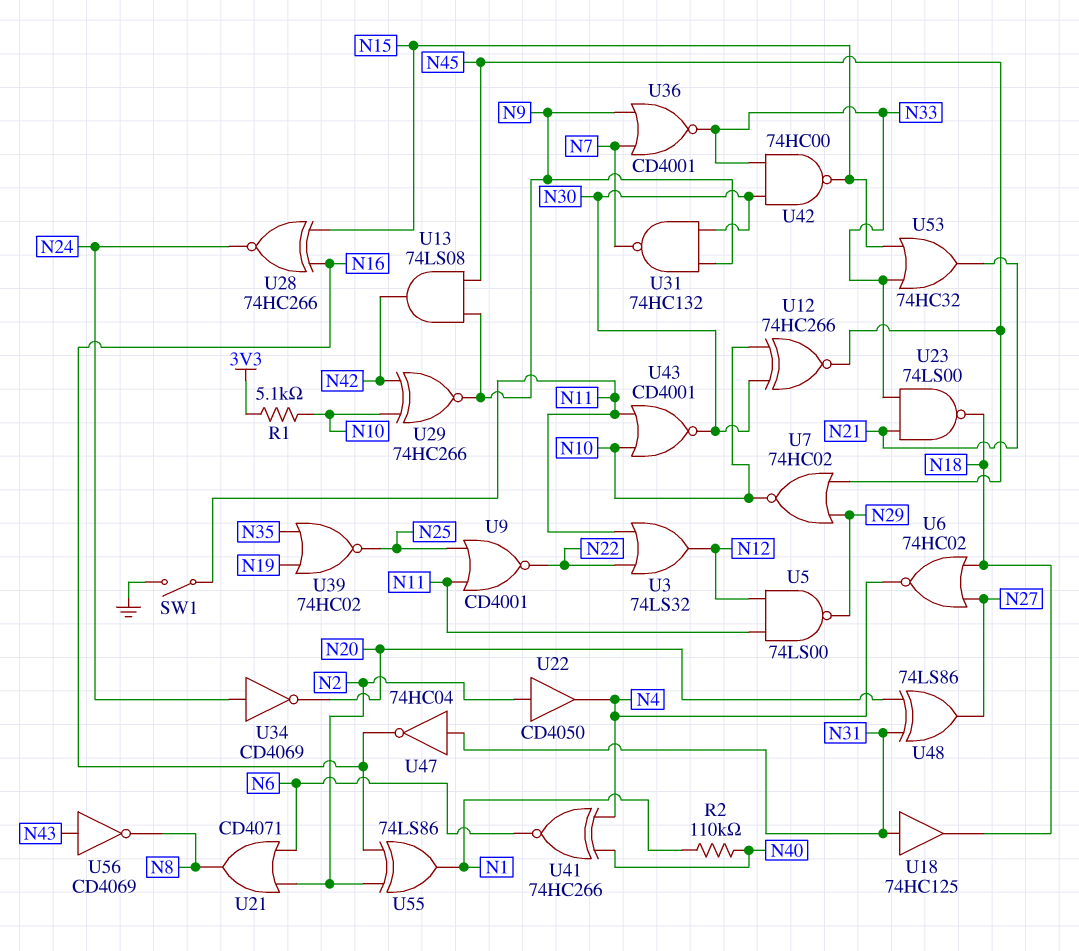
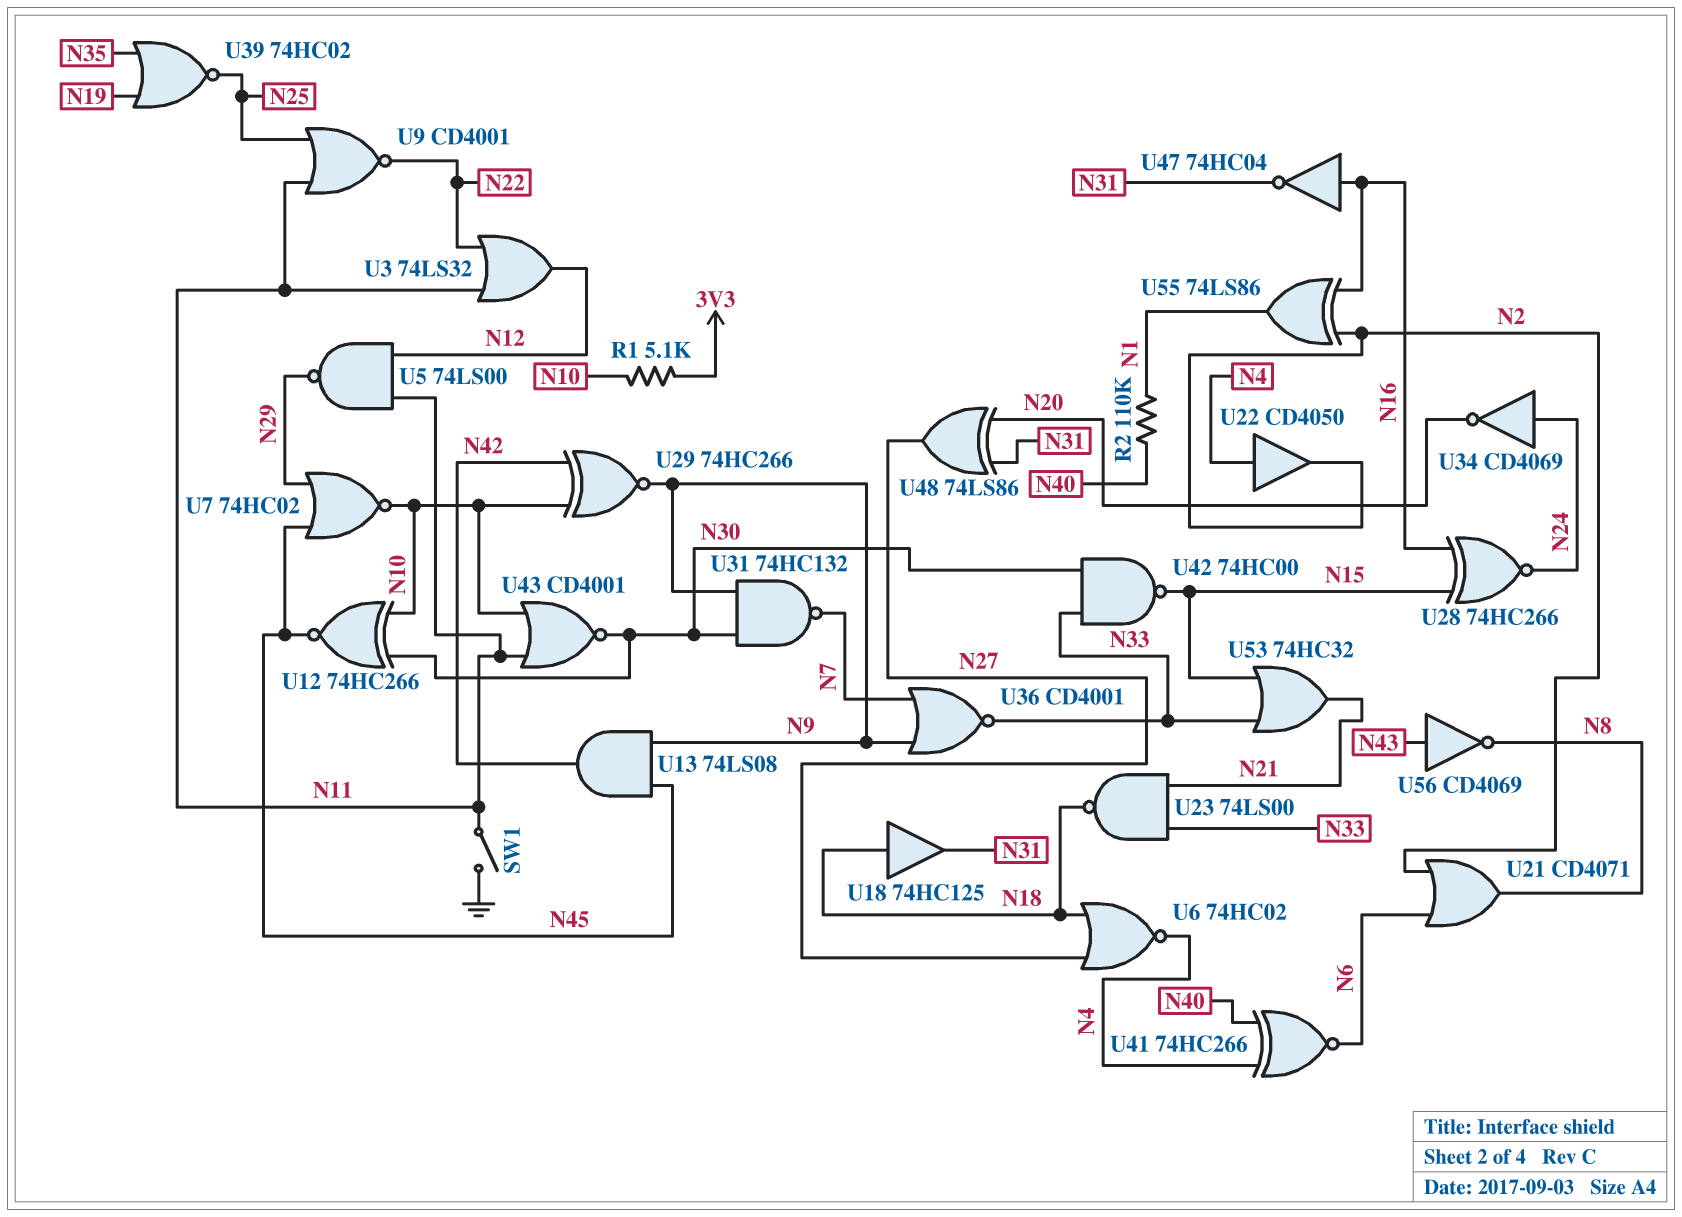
U18: buffer 74HC125 (in N31, out N18) -> buffer 74HC125 (in N18, out N31)
U22: buffer CD4050 (in N2, out N4) -> buffer CD4050 (in N4, out N2)
U47: NOT 74HC04 (in N31, out N16) -> NOT 74HC04 (in N16, out N31)

